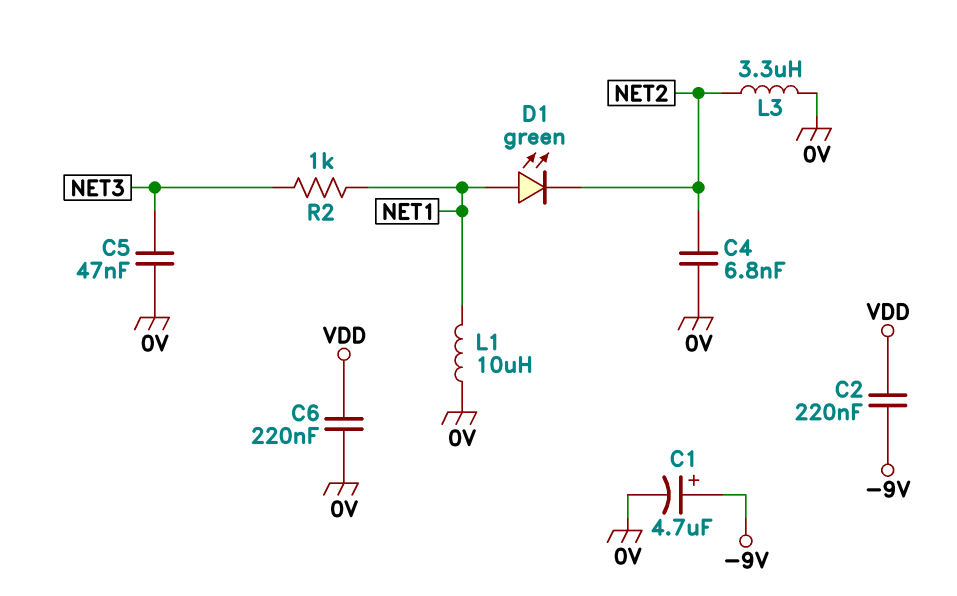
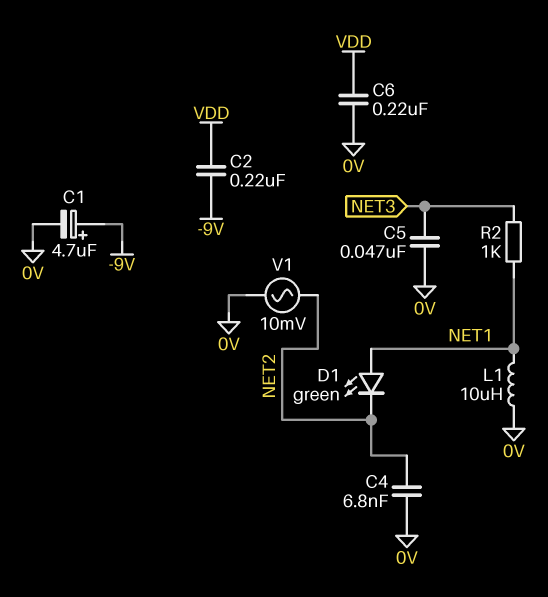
L3: 3.3uH (0V, NET2) -> none
V1: none -> AC 10mV (0V, NET2)

